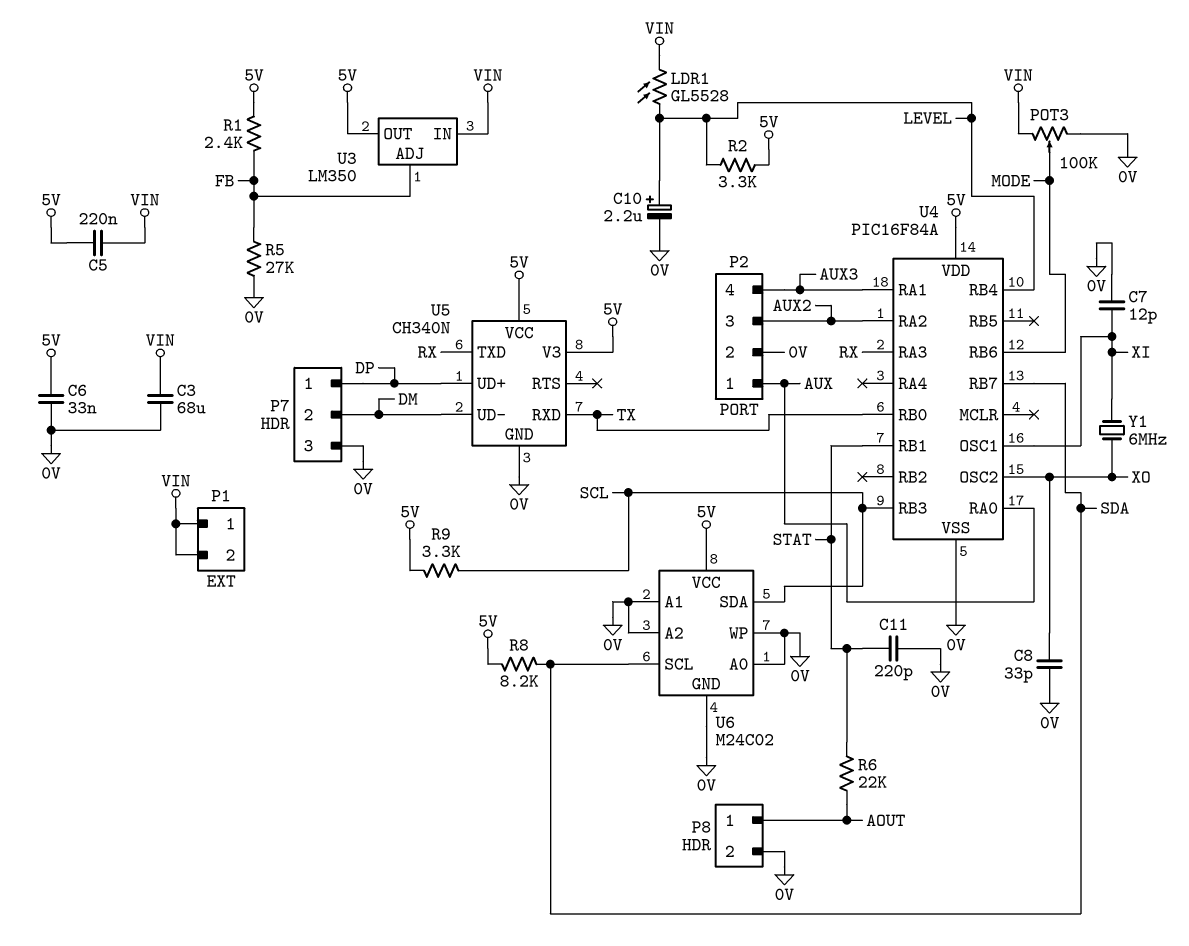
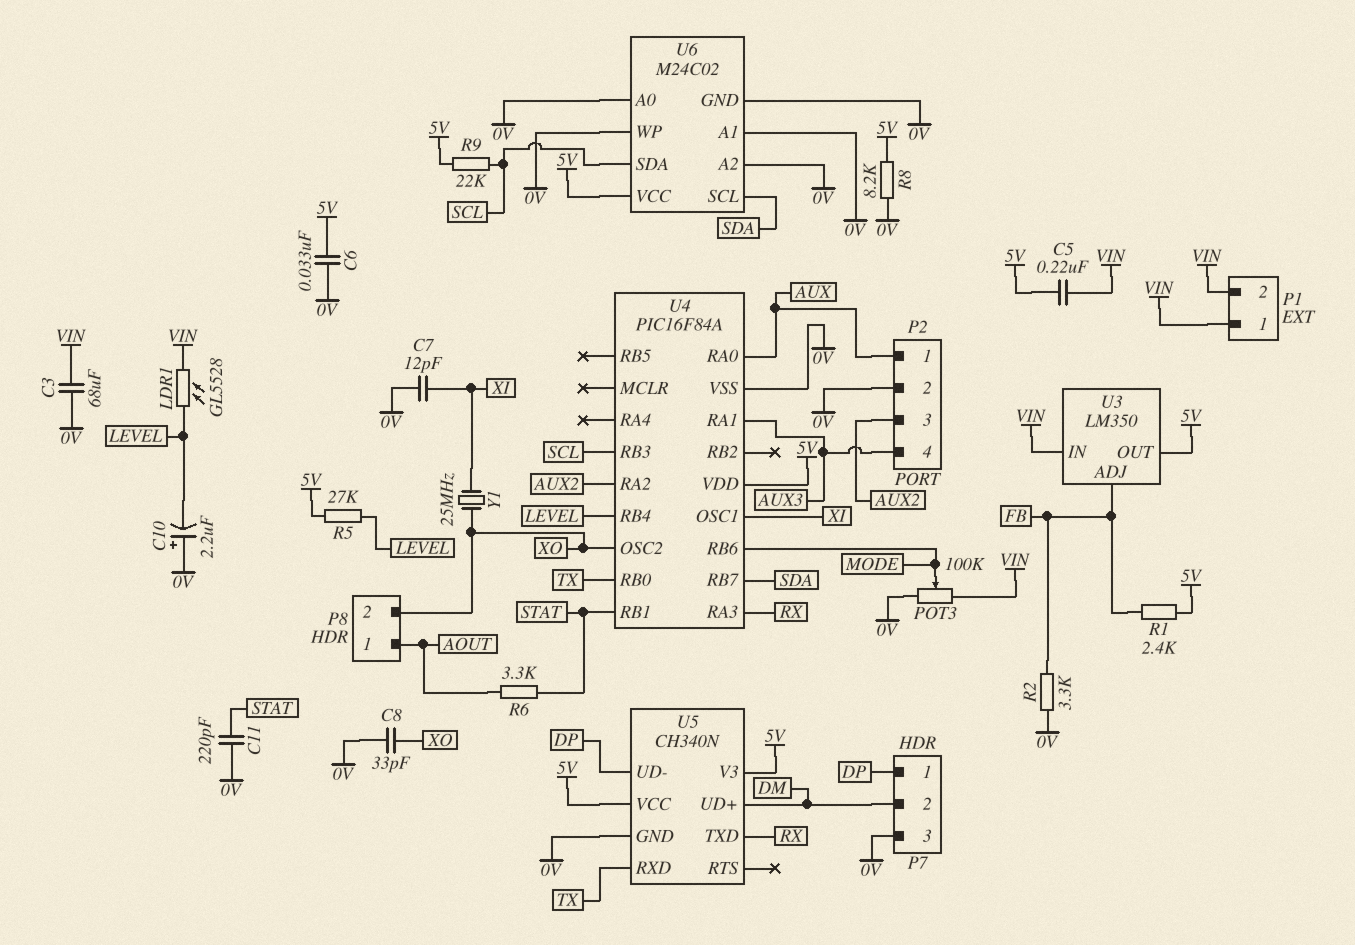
C10: 2.2uF (plus LEVEL, minus 0V) -> 2.2uF (plus 0V, minus LEVEL)
P8 pin 2: 0V -> XO
R2: 3.3k (5V, LEVEL) -> 3.3k (0V, FB)
R5: 27k (0V, FB) -> 27k (5V, LEVEL)
R6: 22k (AOUT, STAT) -> 3.3k (AOUT, STAT)
R8: 8.2k (5V, SDA) -> 8.2k (0V, 5V)
R9: 3.3k (5V, SCL) -> 22k (5V, SCL)
U5 pin UD+: DP -> DM
U5 pin UD-: DM -> DP
Y1: 6MHz (XI, XO) -> 25MHz (XI, XO)

